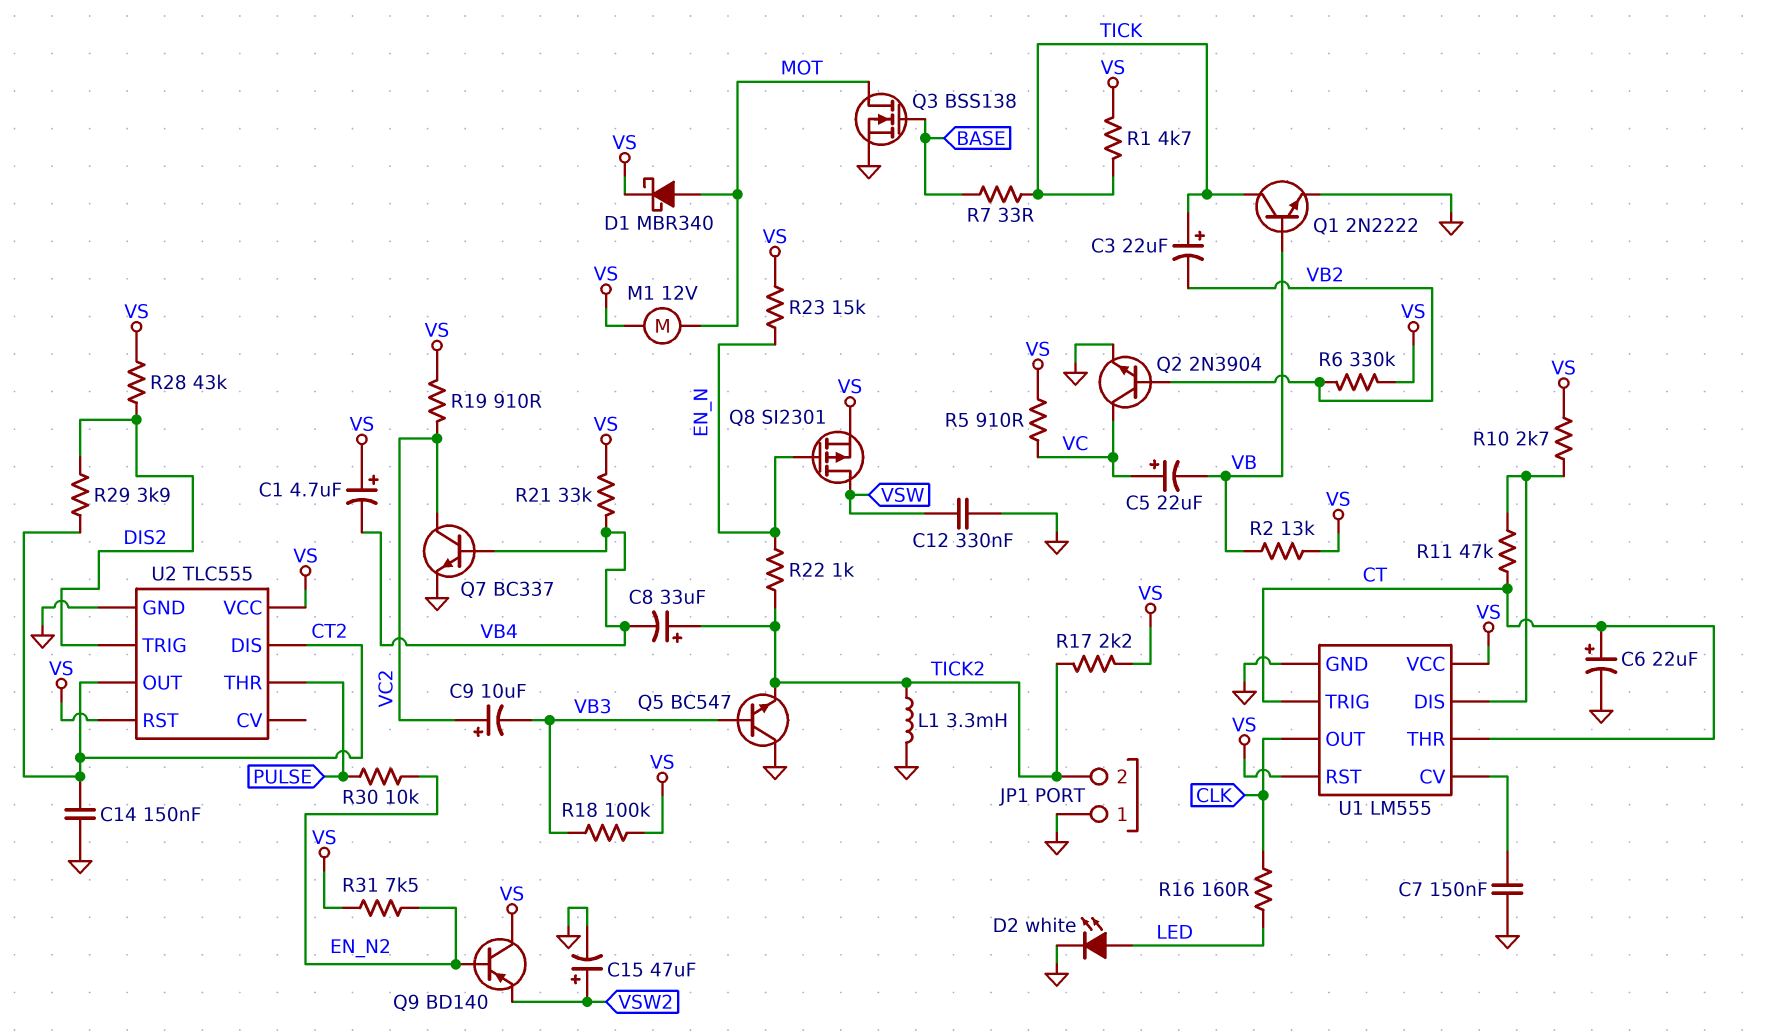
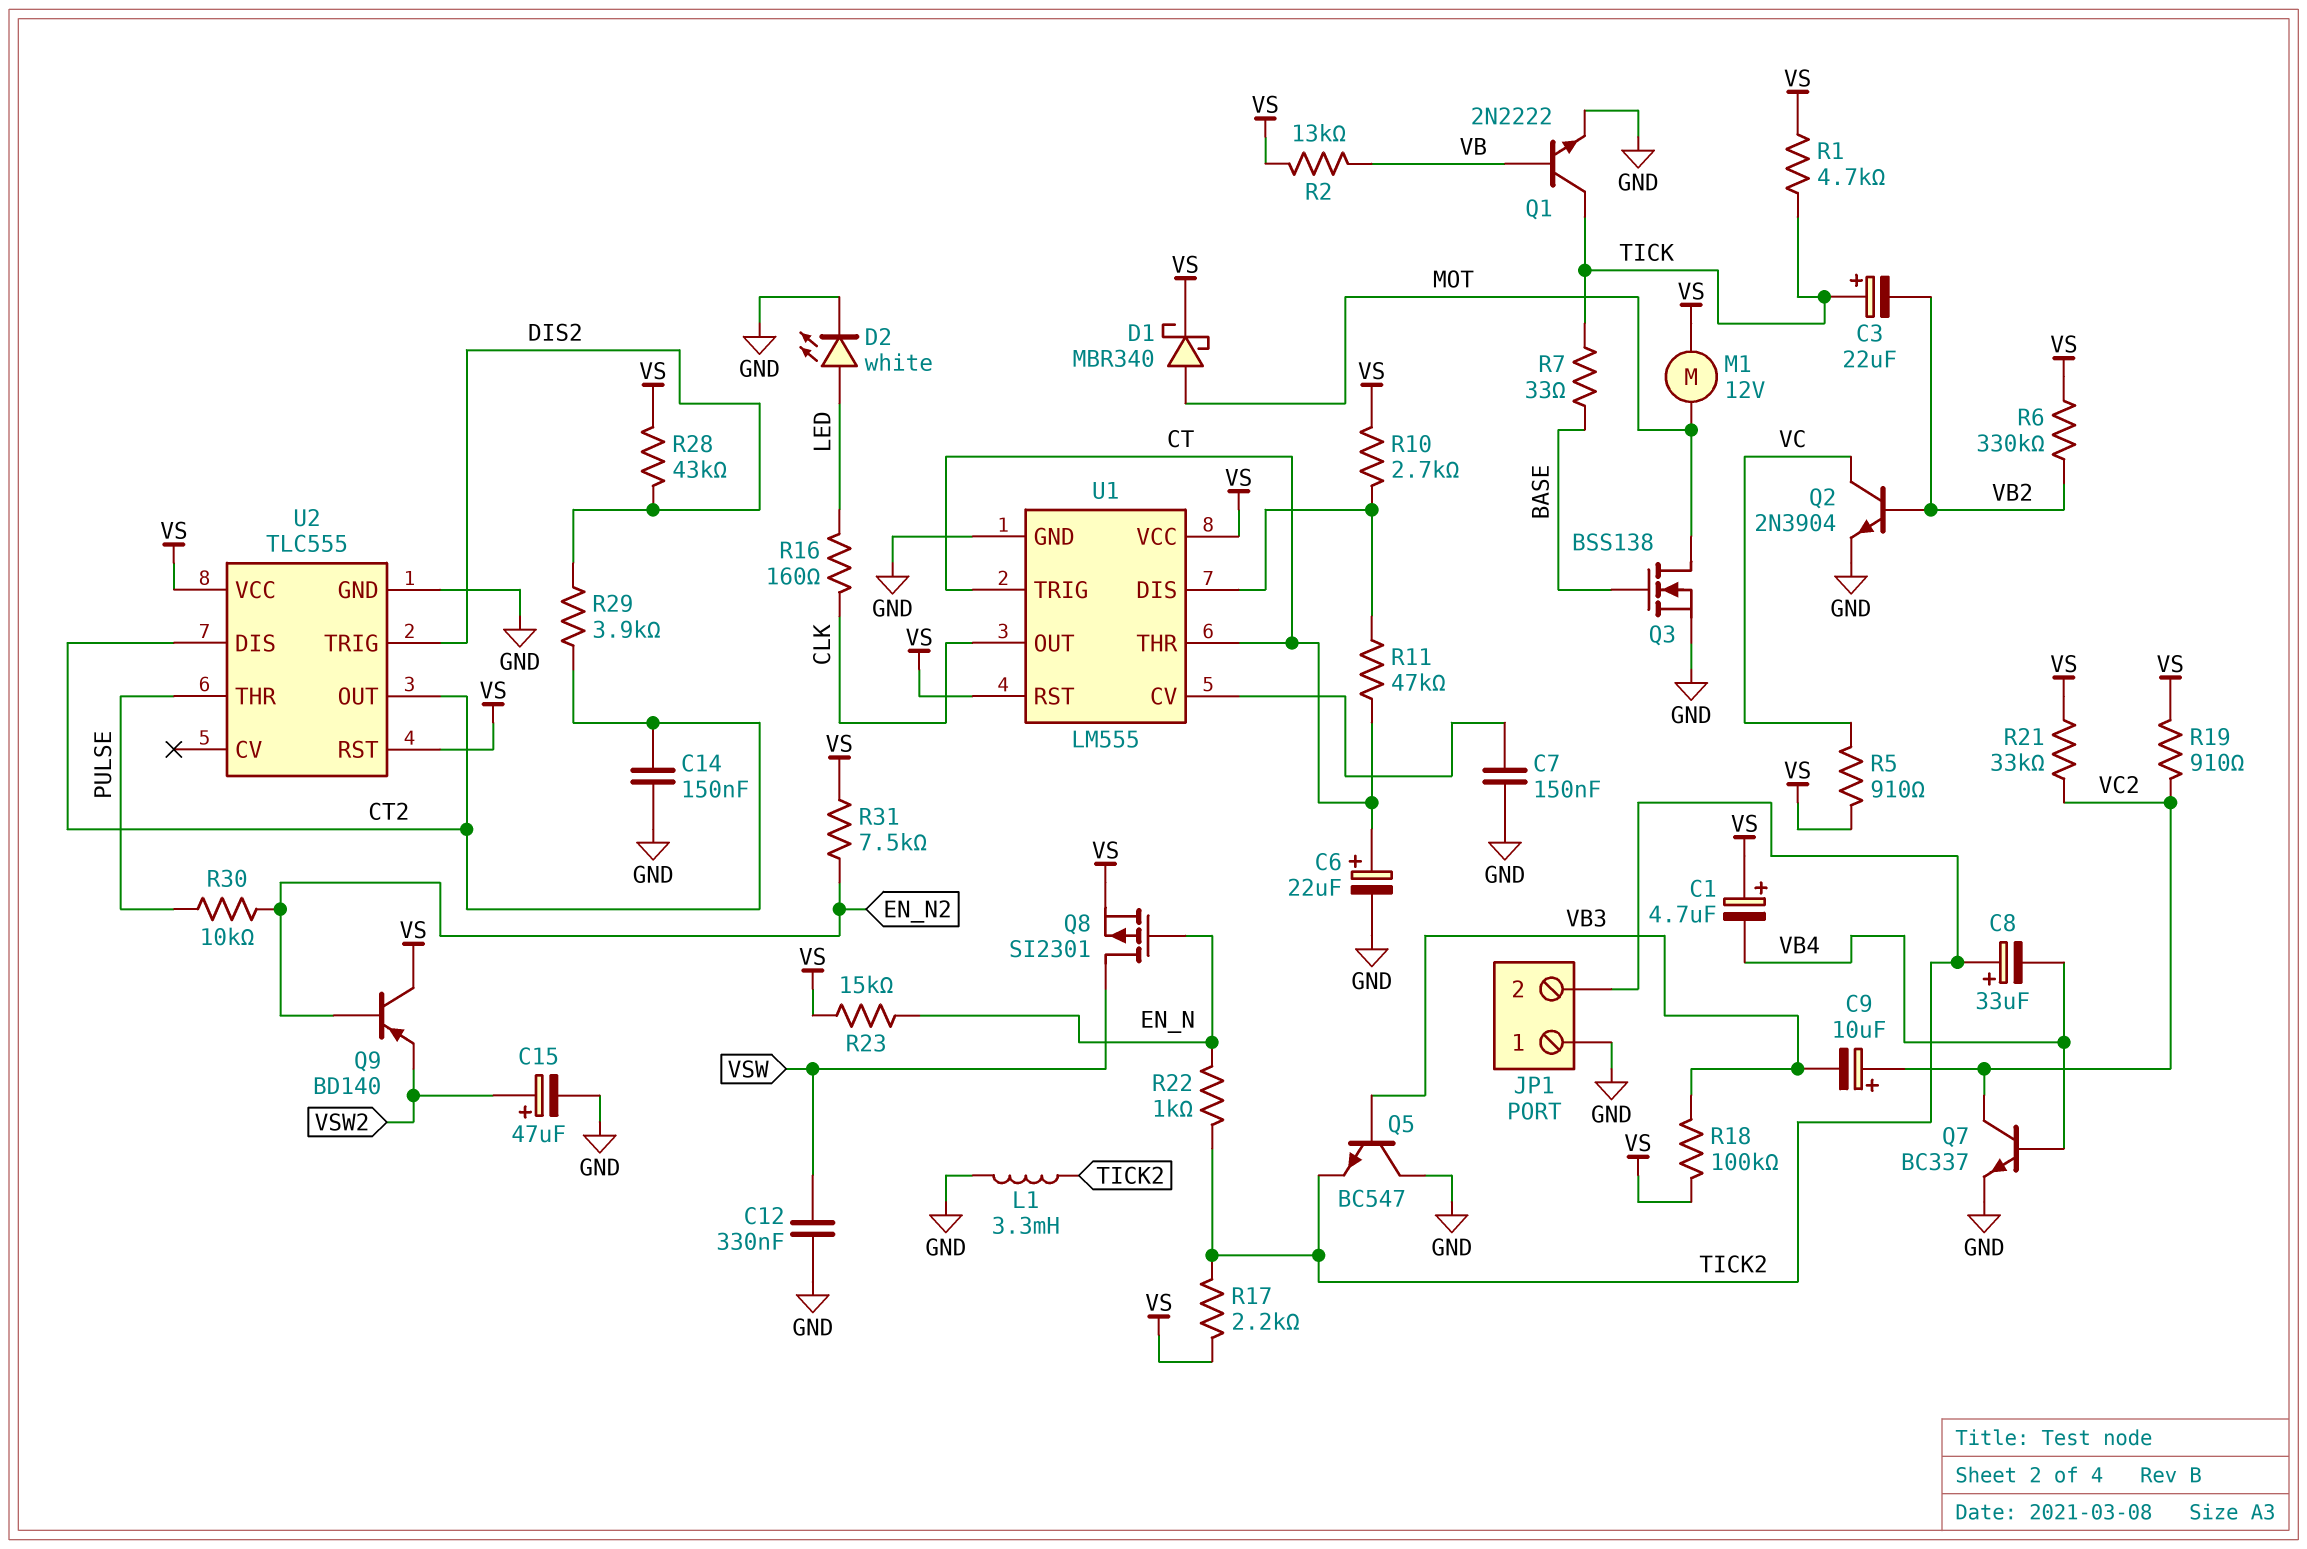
C5: 22uF (plus VC, minus VB) -> none
R21: 33k (VB4, VS) -> 33k (VC2, VS)

